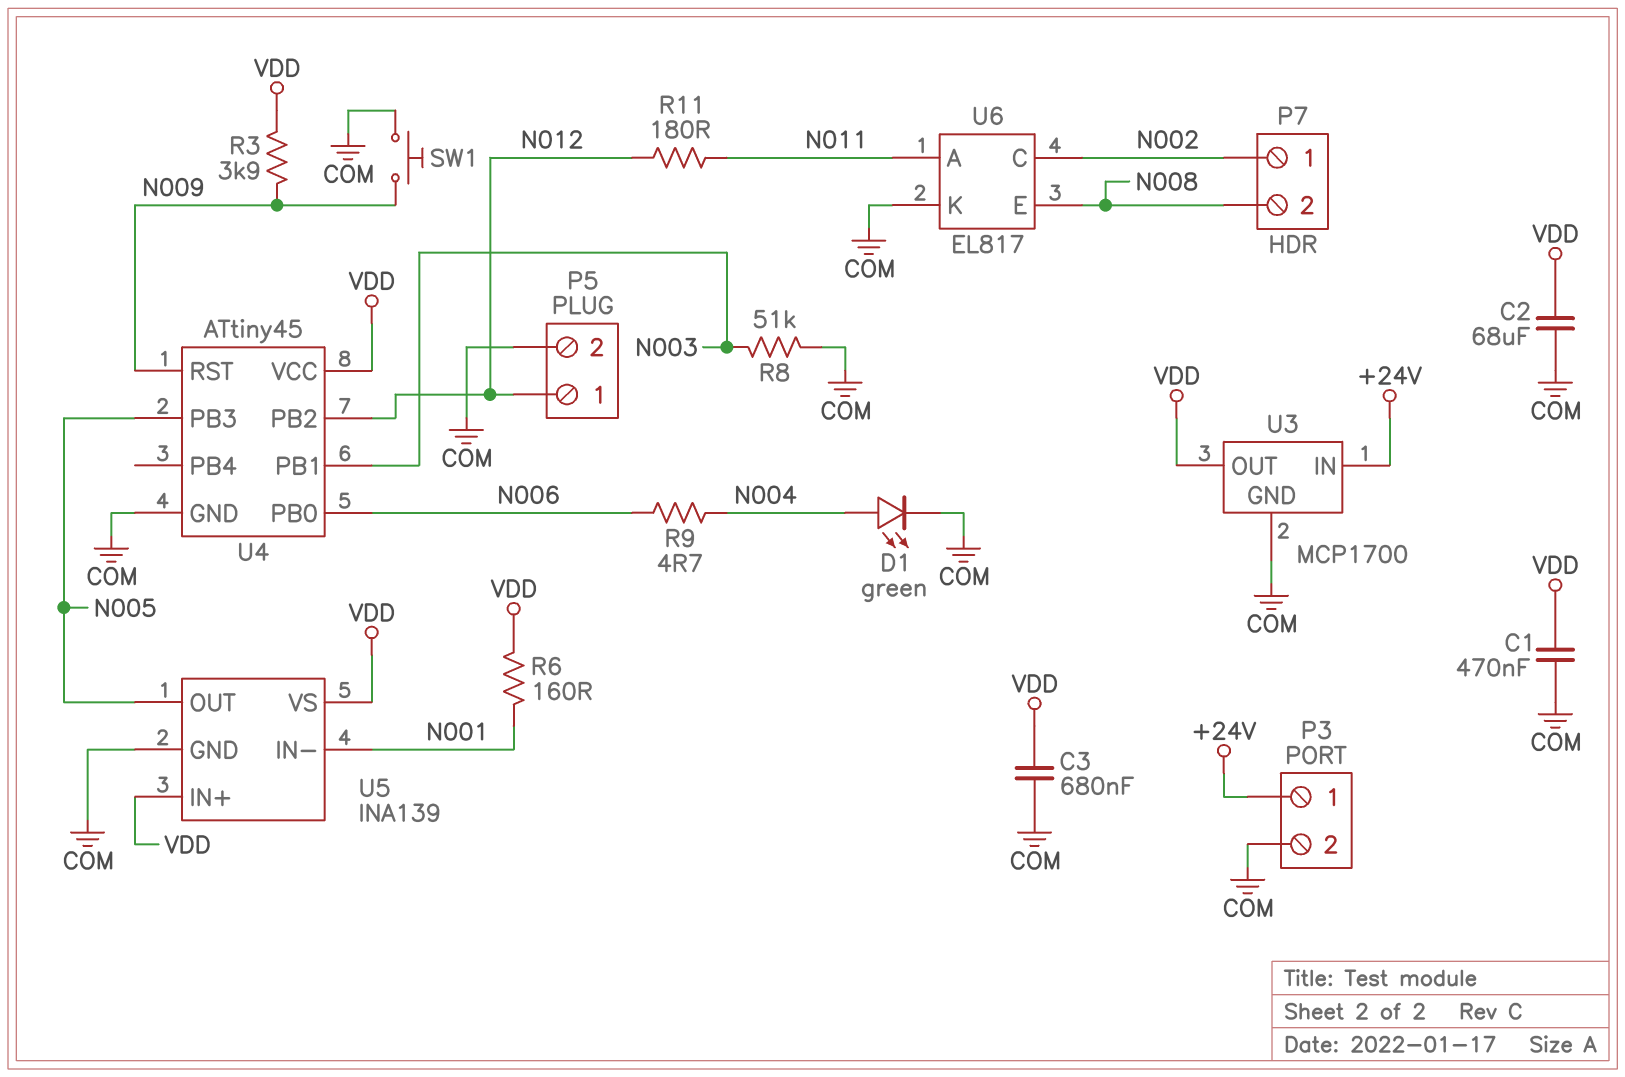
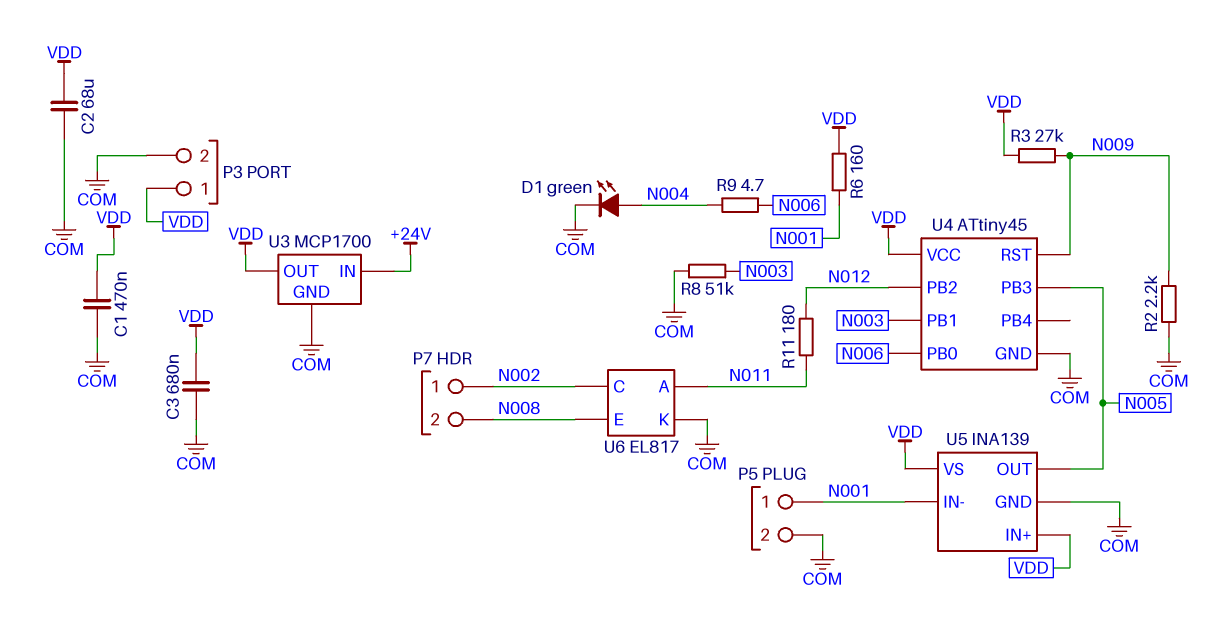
P3 pin 1: +24V -> VDD
P5 pin 1: N012 -> N001
R2: none -> 2.2k (COM, N009)
R3: 3.9k (N009, VDD) -> 27k (N009, VDD)
SW1: button (COM, N009) -> none

